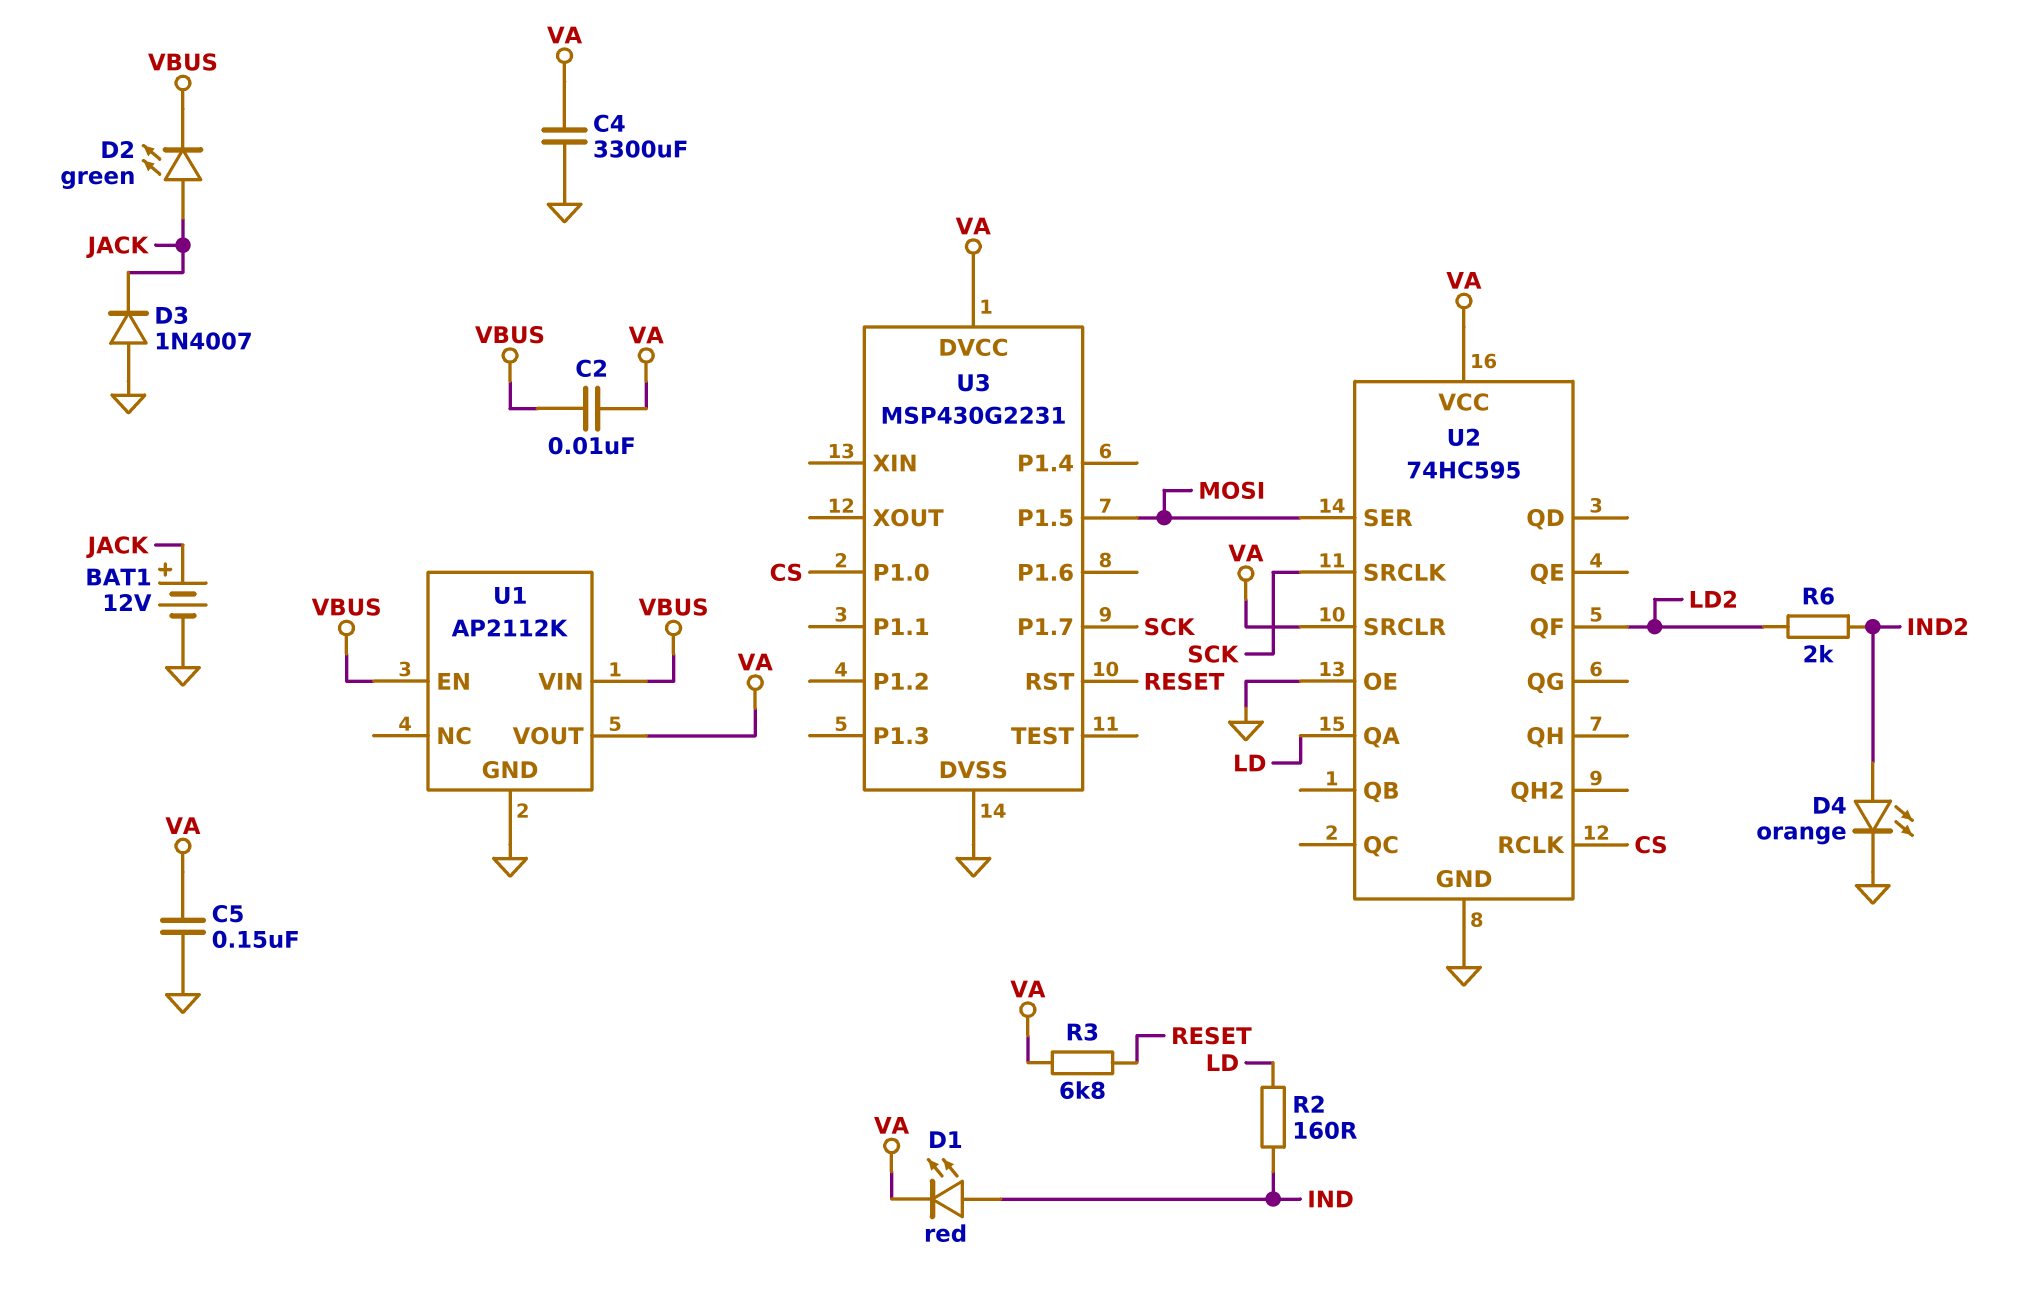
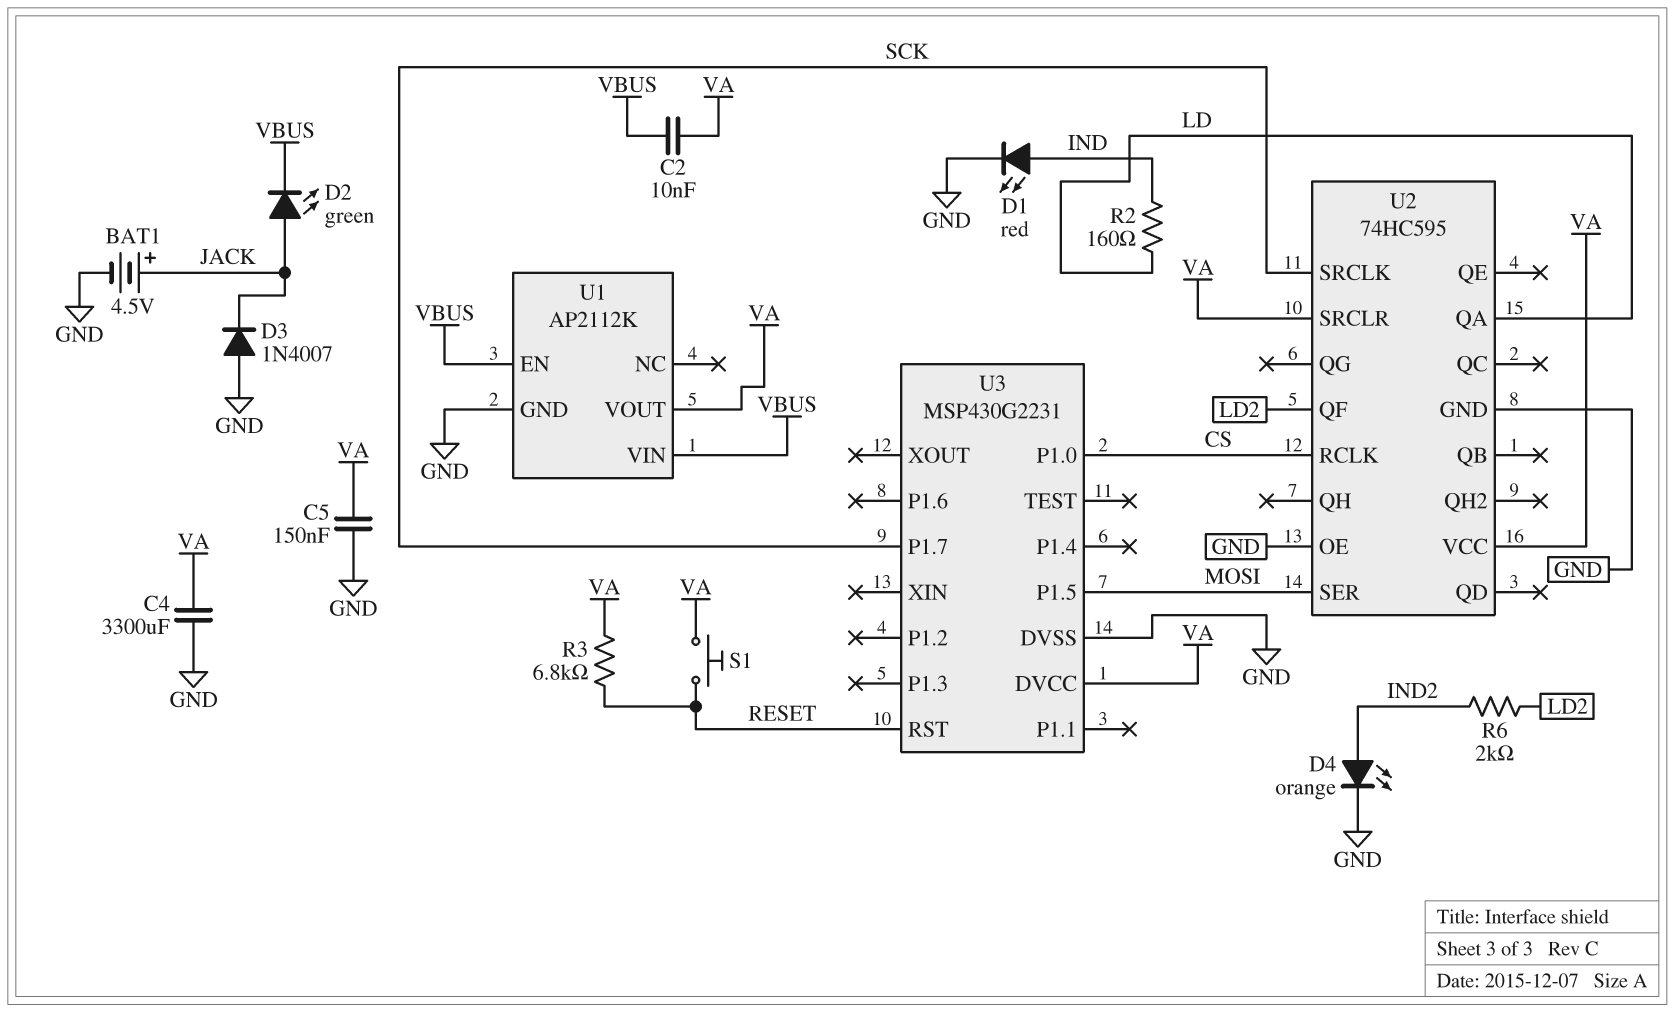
BAT1: 12V (plus JACK, minus GND) -> 4.5V (plus JACK, minus GND)
D1: LED red (A IND, K VA) -> LED red (A IND, K GND)
S1: none -> button (RESET, VA)

